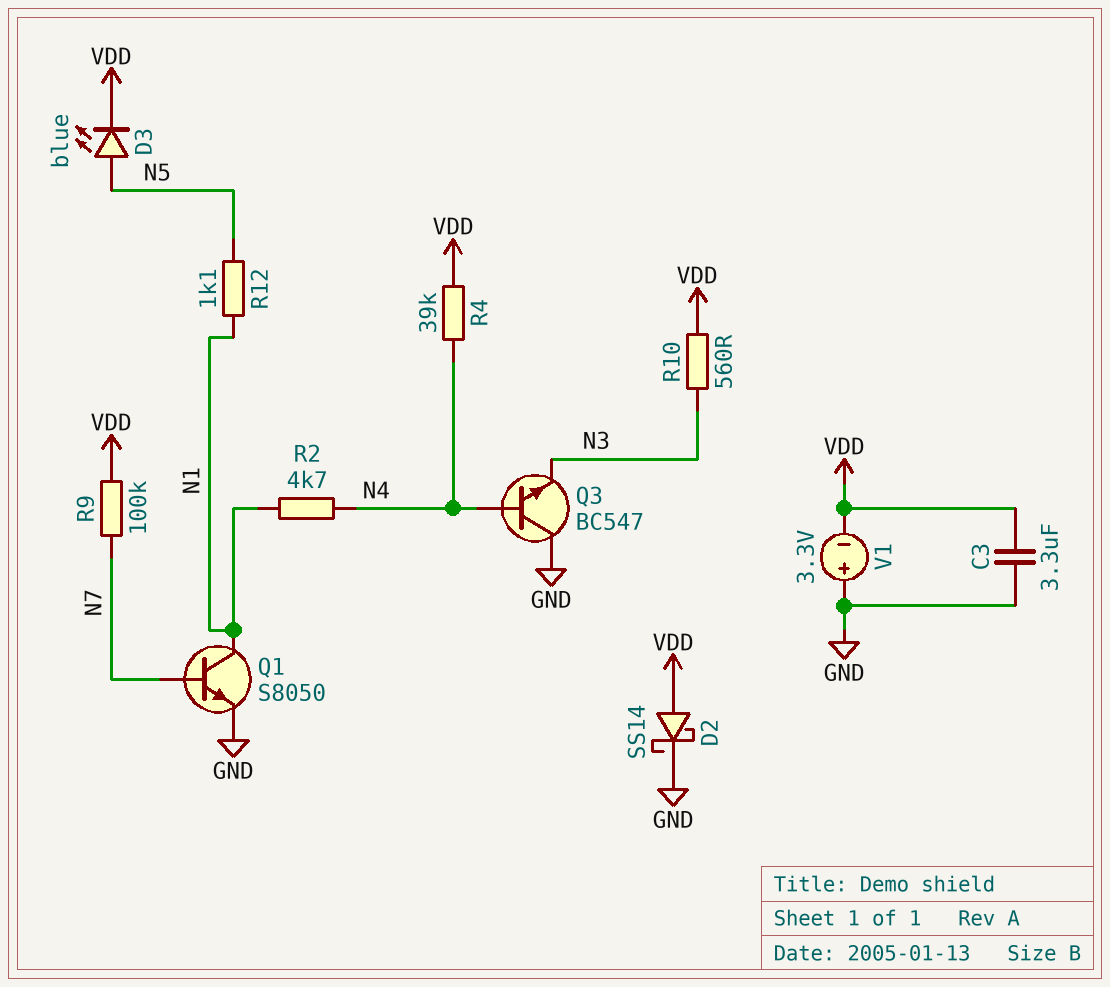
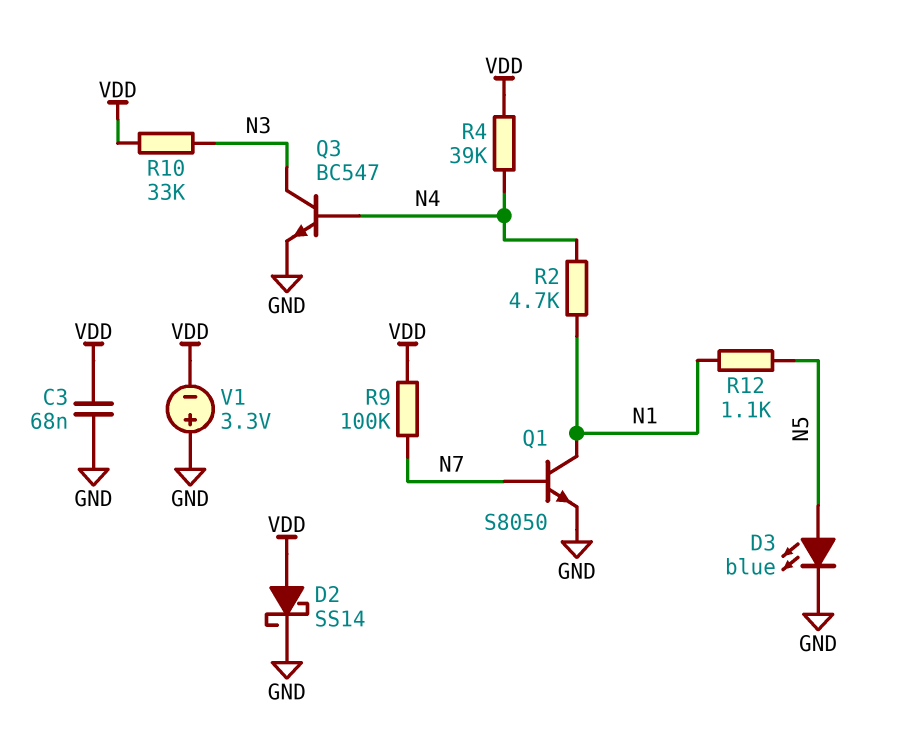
C3: 3.3uF (GND, VDD) -> 68nF (GND, VDD)
D3: LED blue (A N5, K VDD) -> LED blue (A N5, K GND)
Q3: NPN BC547 (B N4, C GND, E N3) -> NPN BC547 (B N4, C N3, E GND)
R10: 560 (N3, VDD) -> 33k (N3, VDD)

